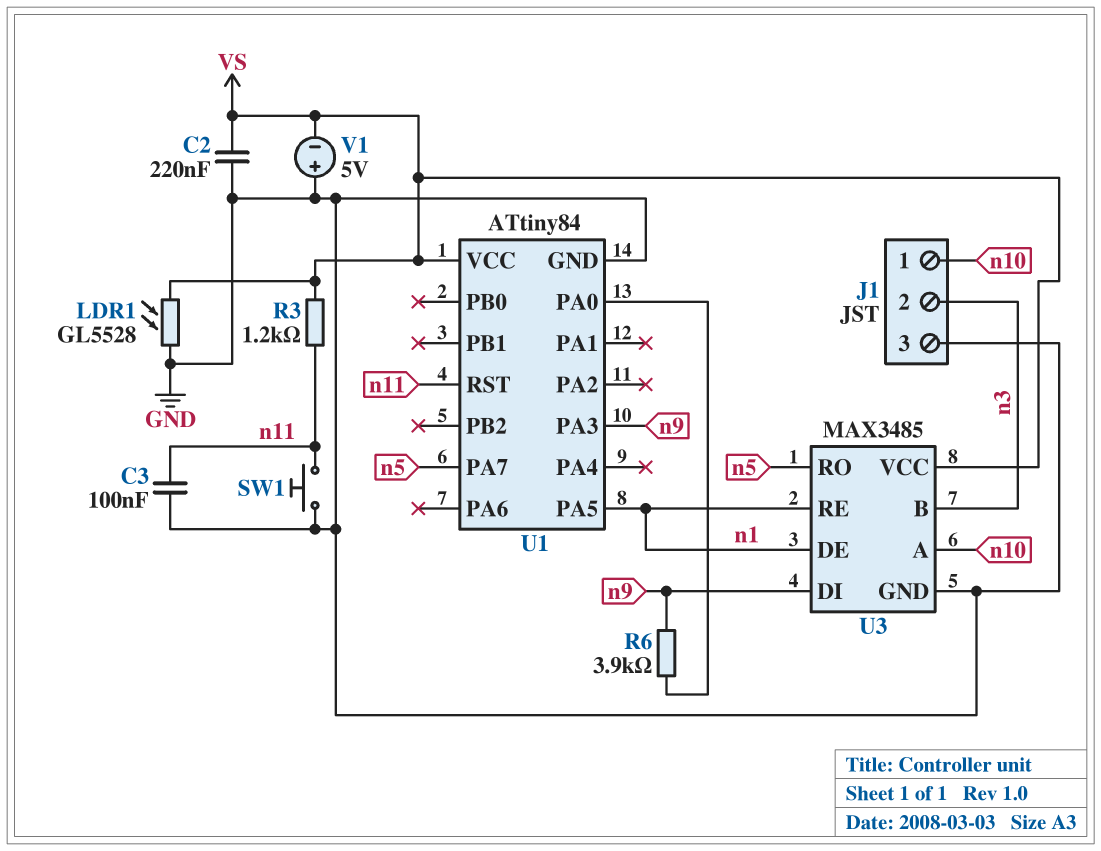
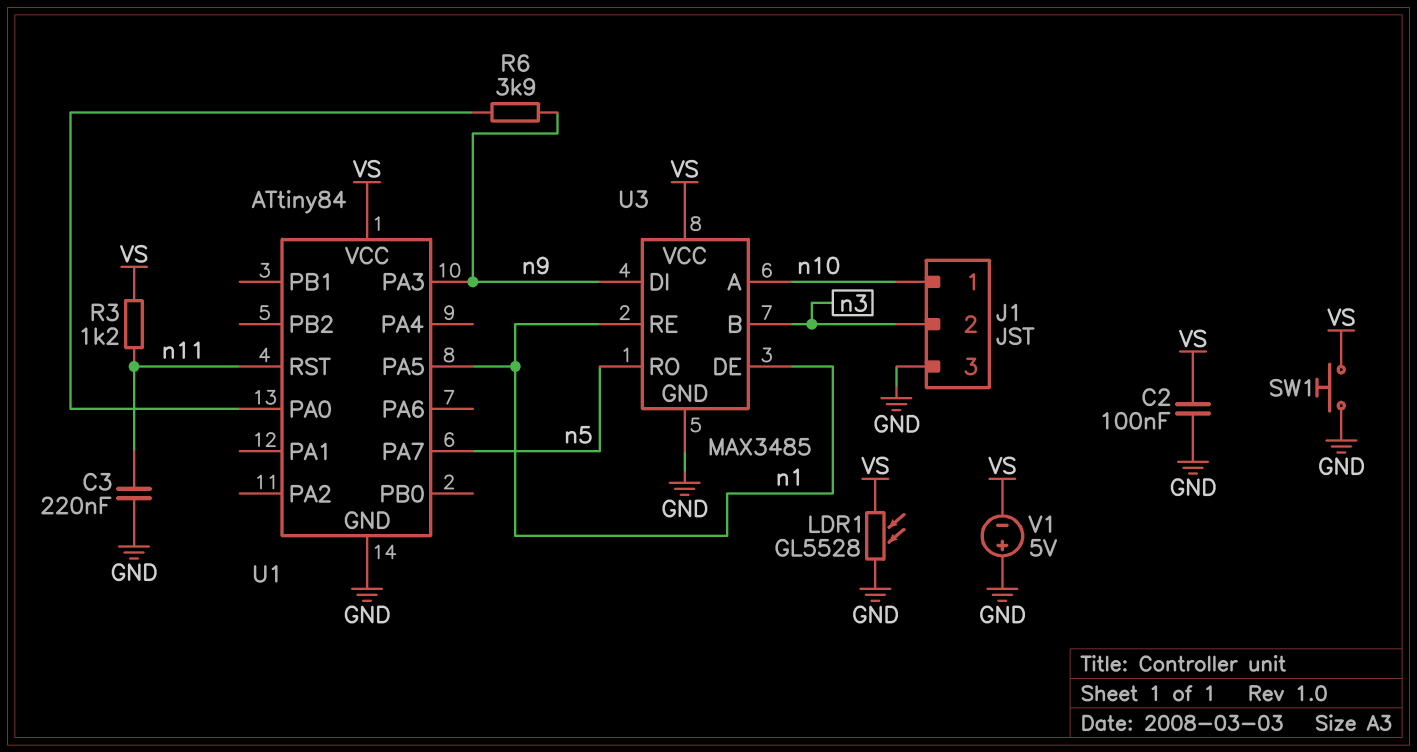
C2: 220nF (GND, VS) -> 100nF (GND, VS)
C3: 100nF (GND, n11) -> 220nF (GND, n11)
SW1: button (GND, n11) -> button (GND, VS)

